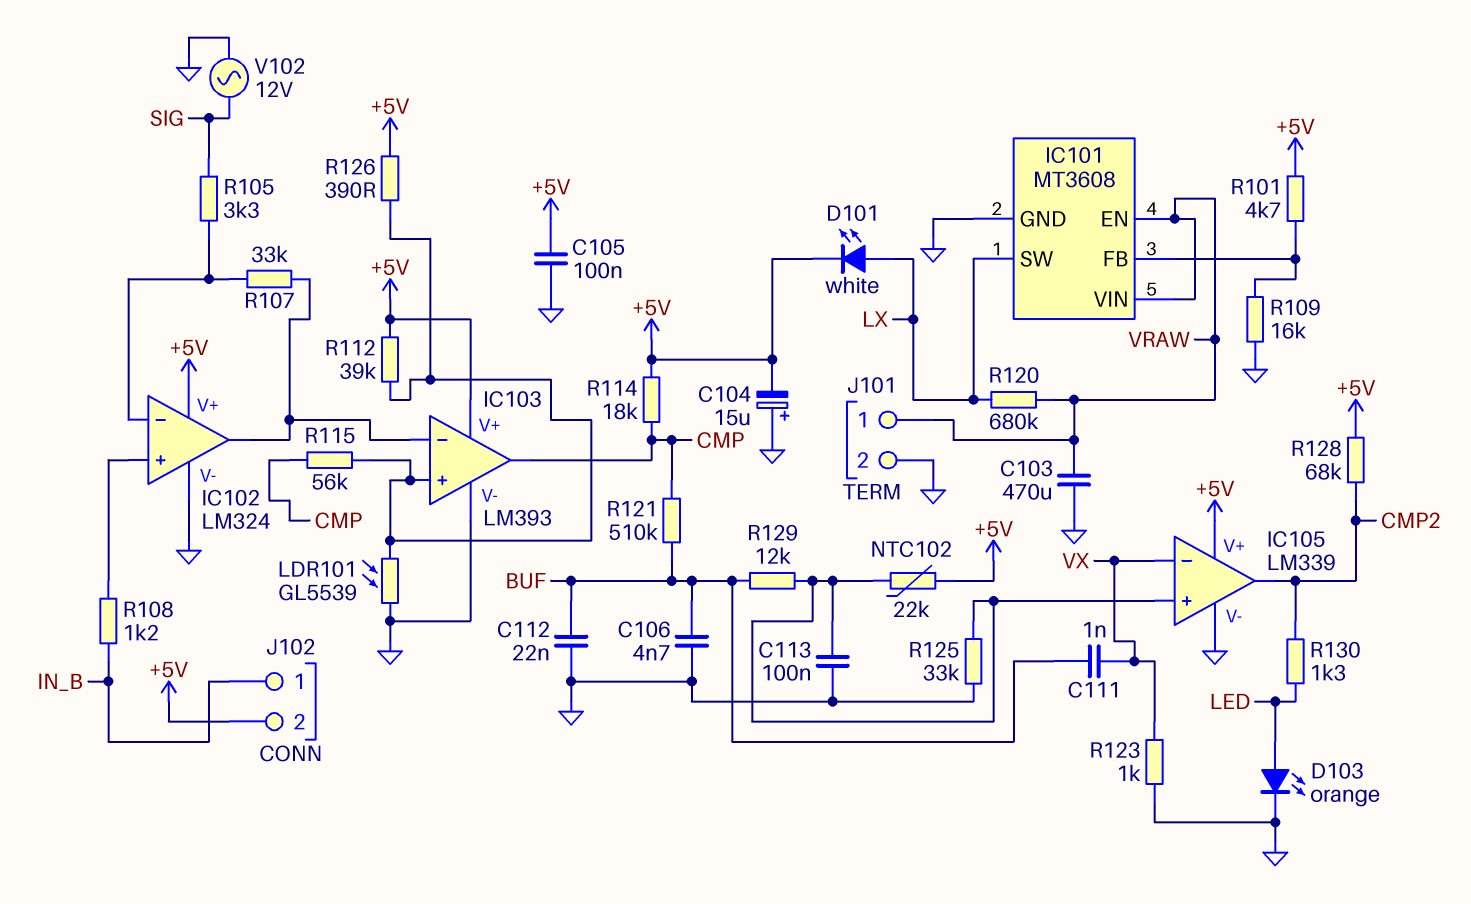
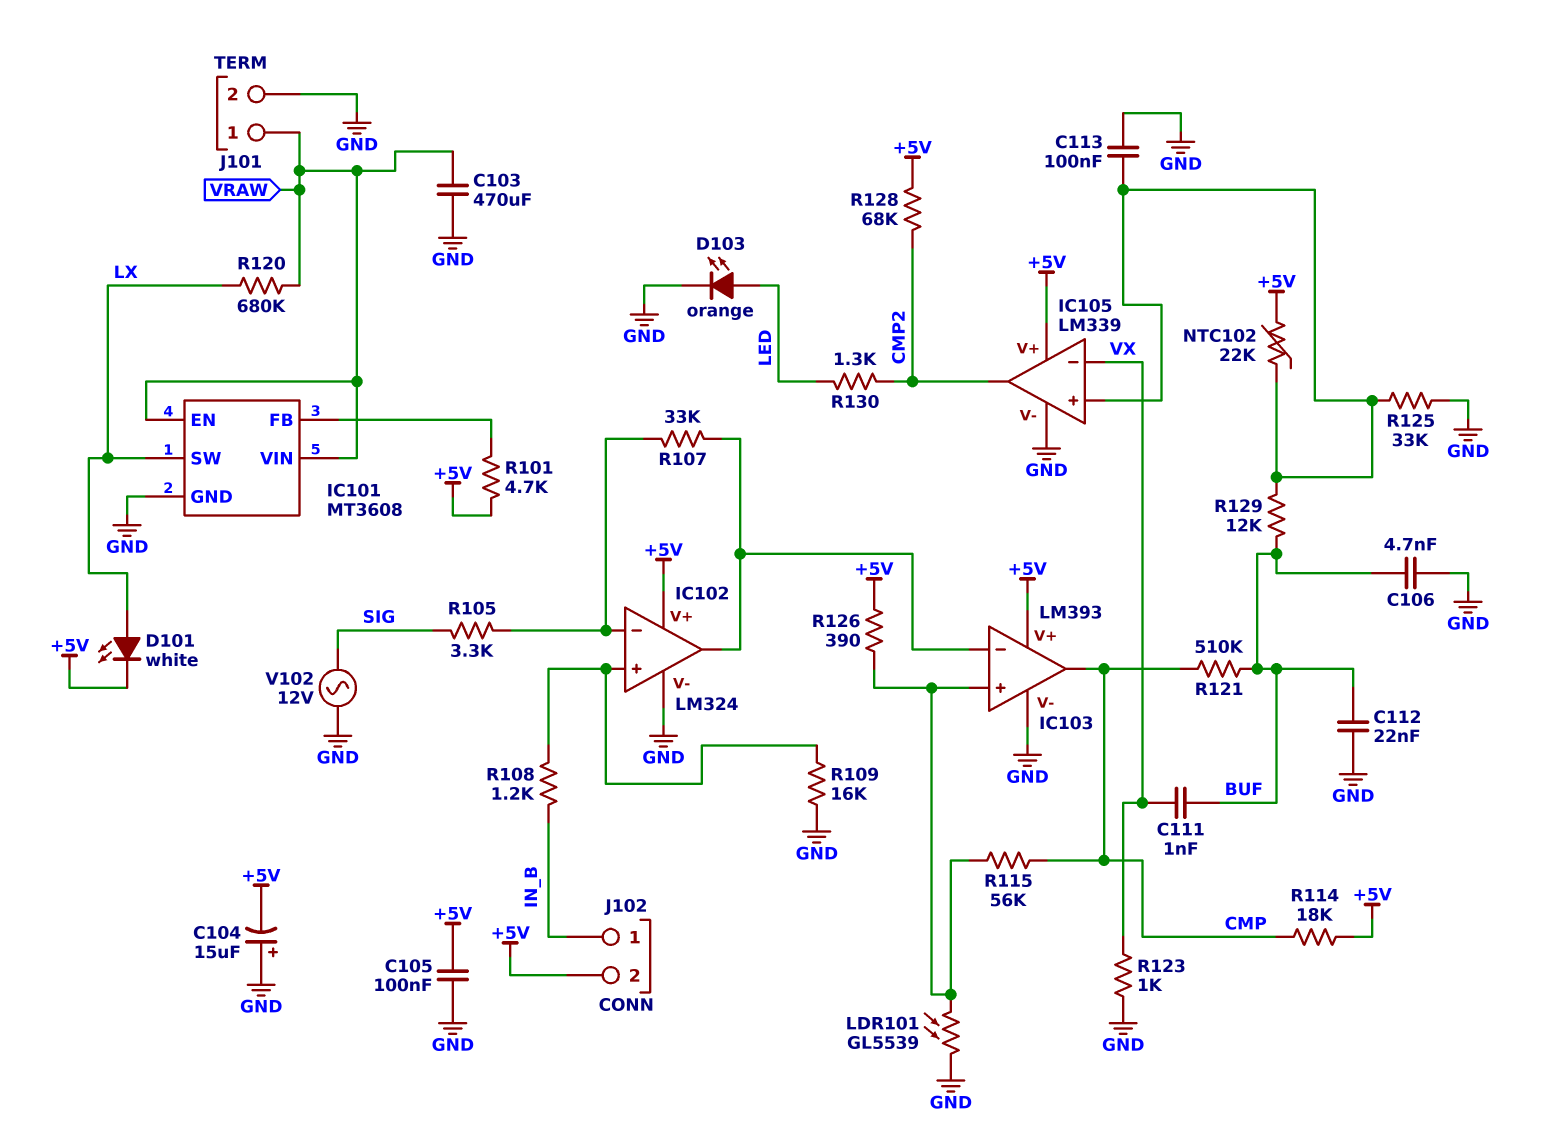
R109: 16k (GND, IC101/FB) -> 16k (GND, IC102/in+)
R112: 39k (+5V, IC103/in+) -> none

